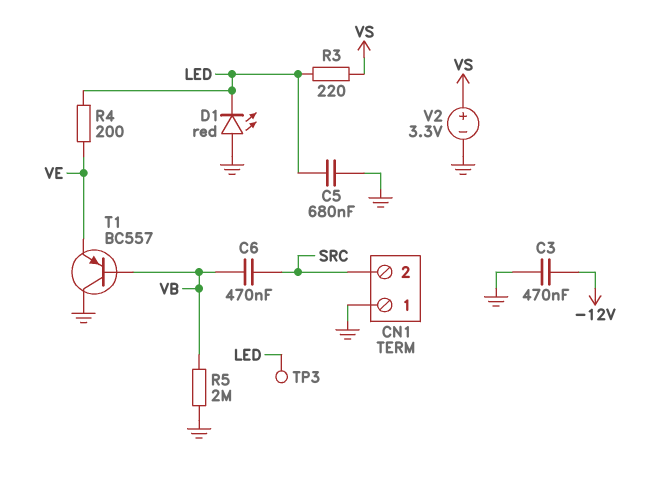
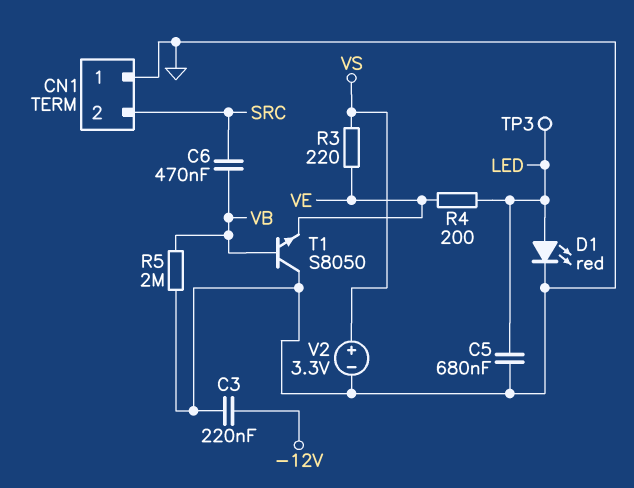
C3: 470nF (-12V, GND) -> 220nF (-12V, GND)
D1: LED red (A GND, K LED) -> LED red (A LED, K GND)
R3: 220 (LED, VS) -> 220 (VE, VS)
T1: PNP BC557 (B VB, C GND, E VE) -> NPN S8050 (B VB, C GND, E VE)

